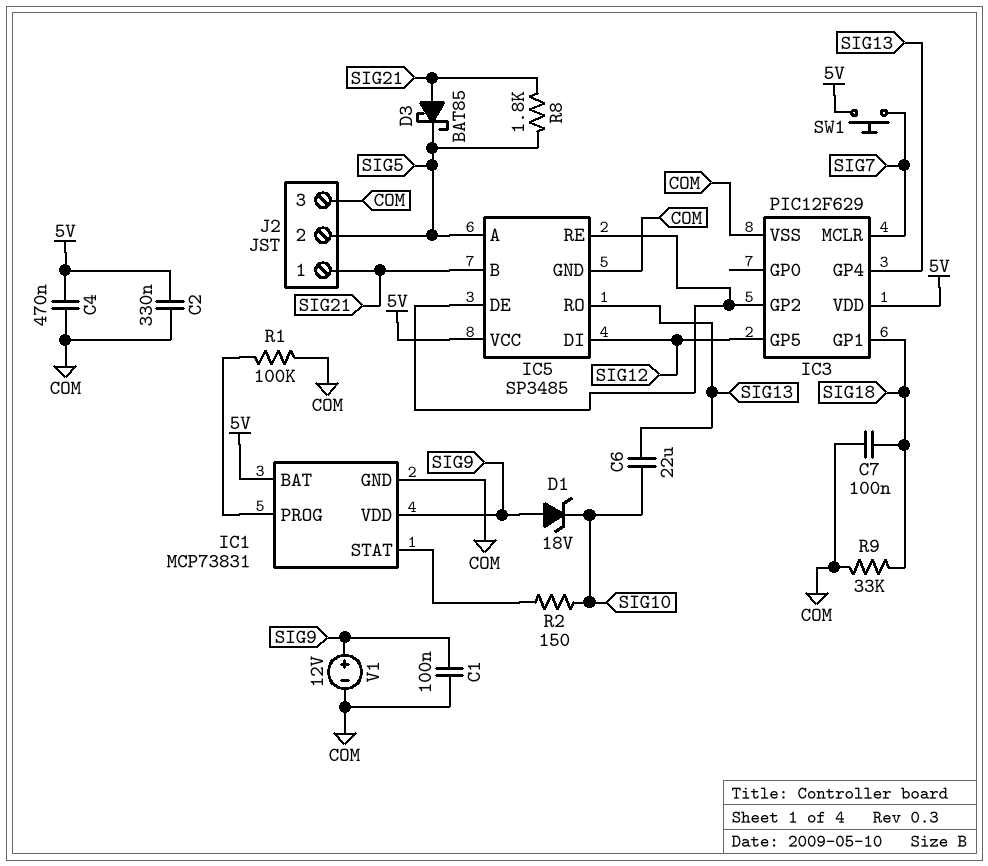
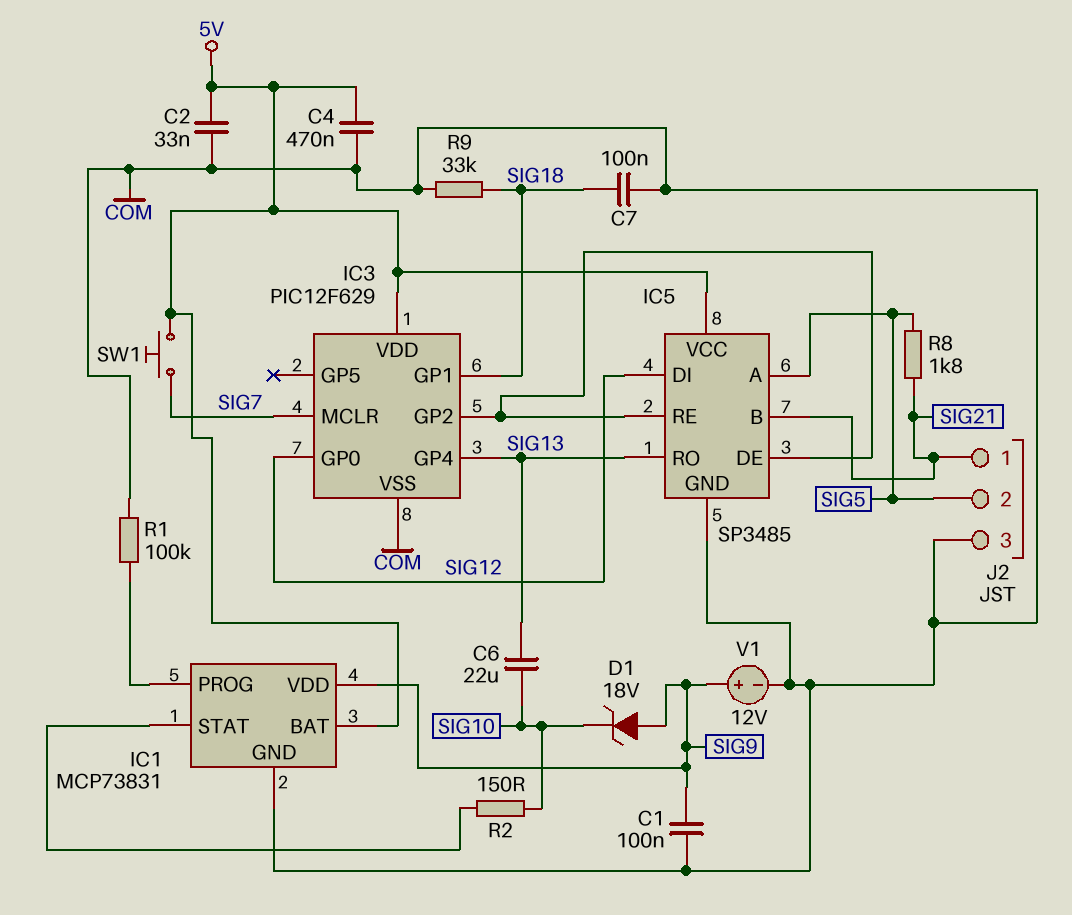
C2: 330nF (5V, COM) -> 33nF (5V, COM)
D3: schottky BAT85 (A SIG21, K SIG5) -> none
IC3 pin GP0: none -> SIG12
IC3 pin GP5: SIG12 -> none

